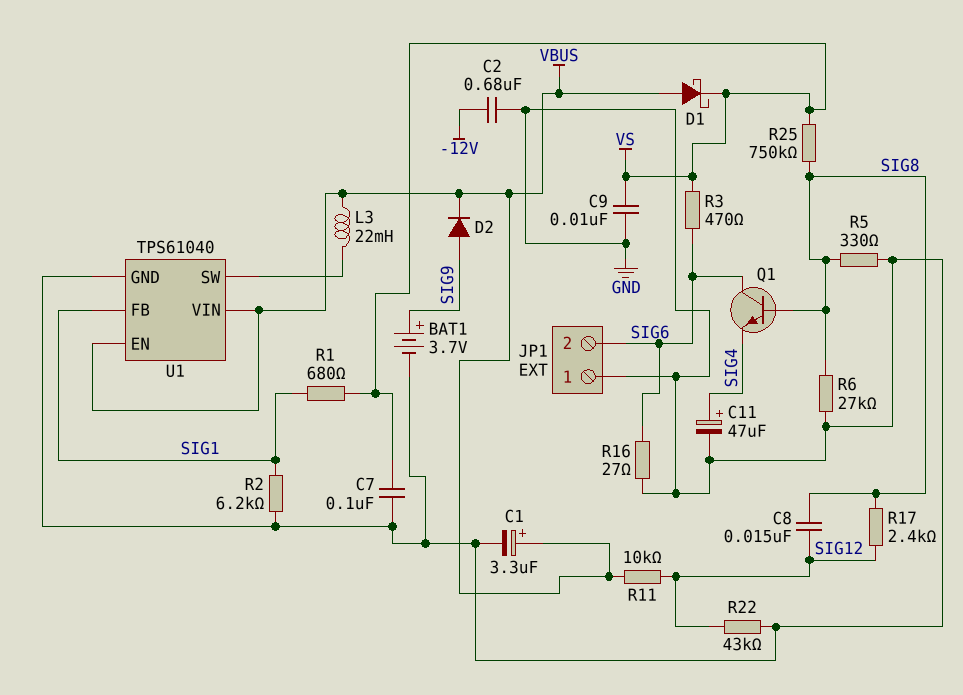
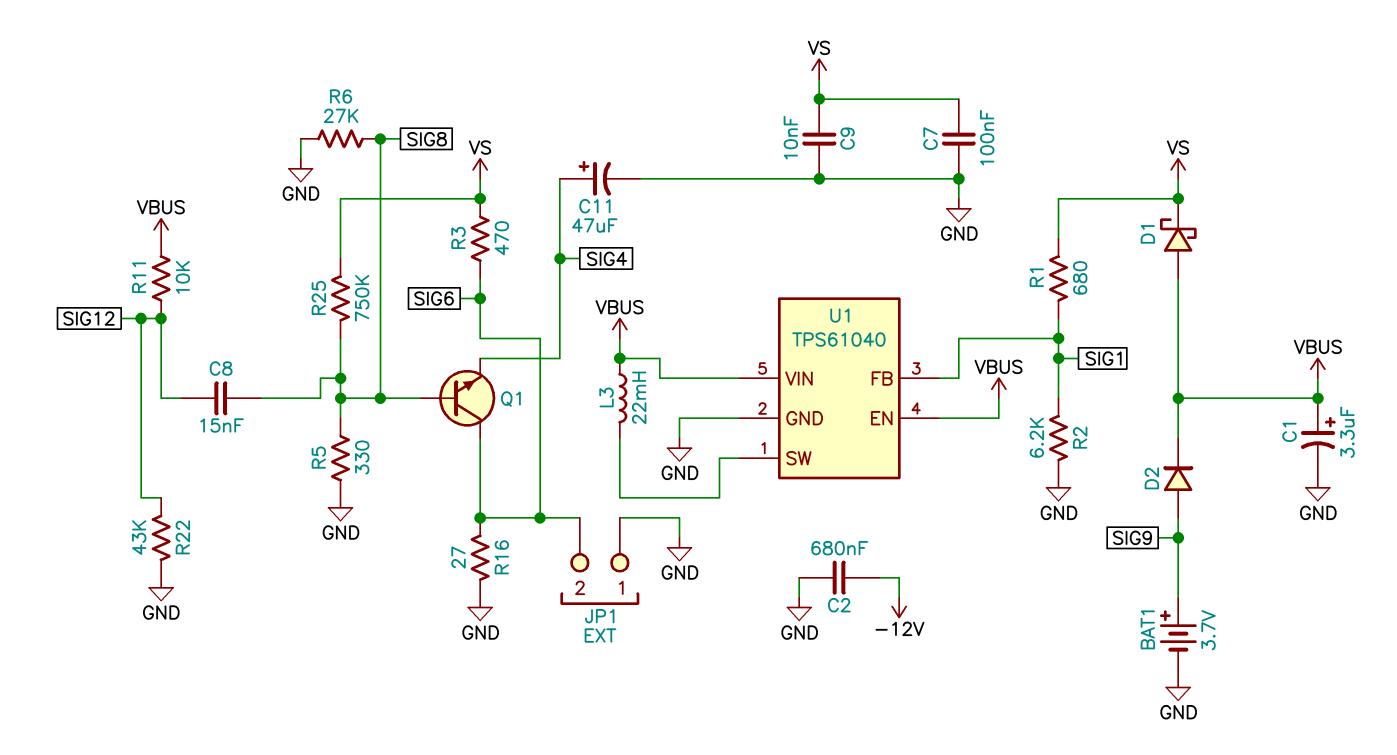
R17: 2.4k (SIG8, SIG12) -> none

